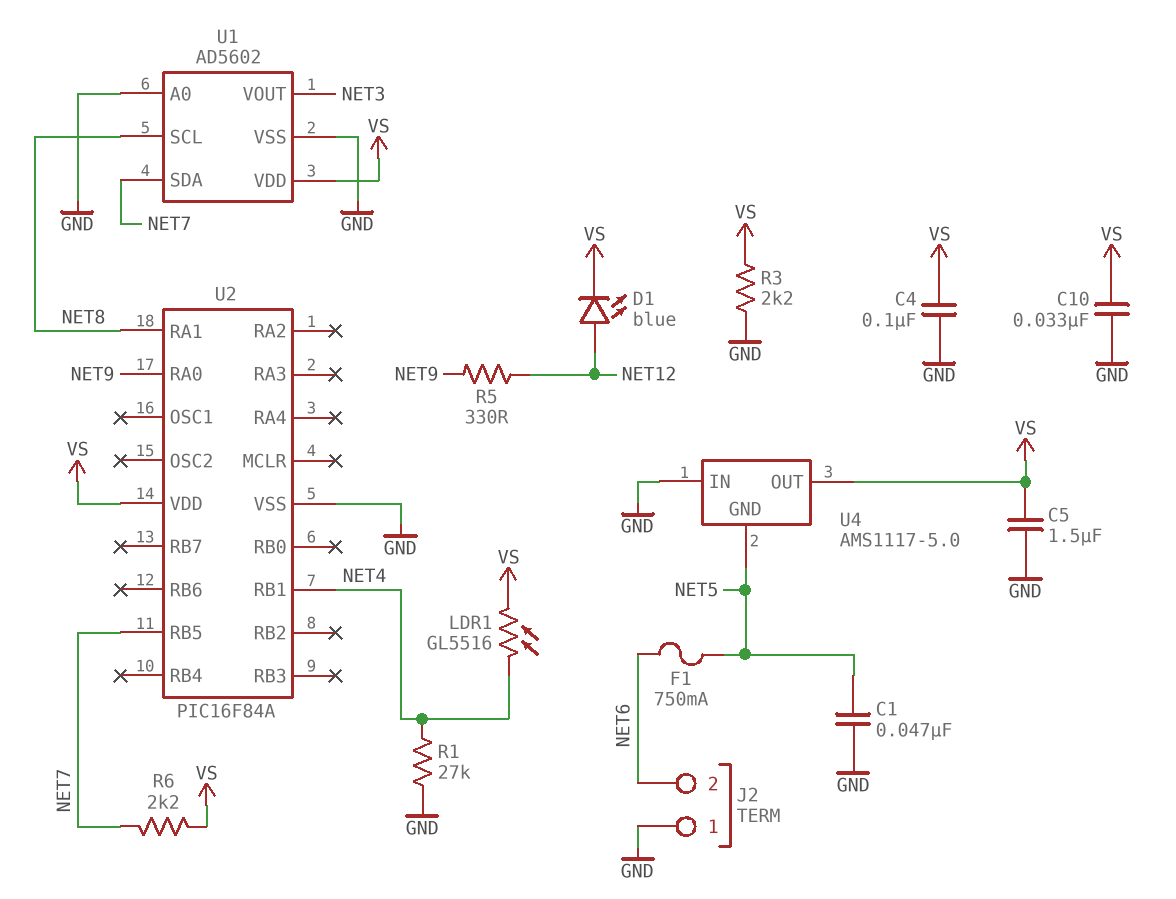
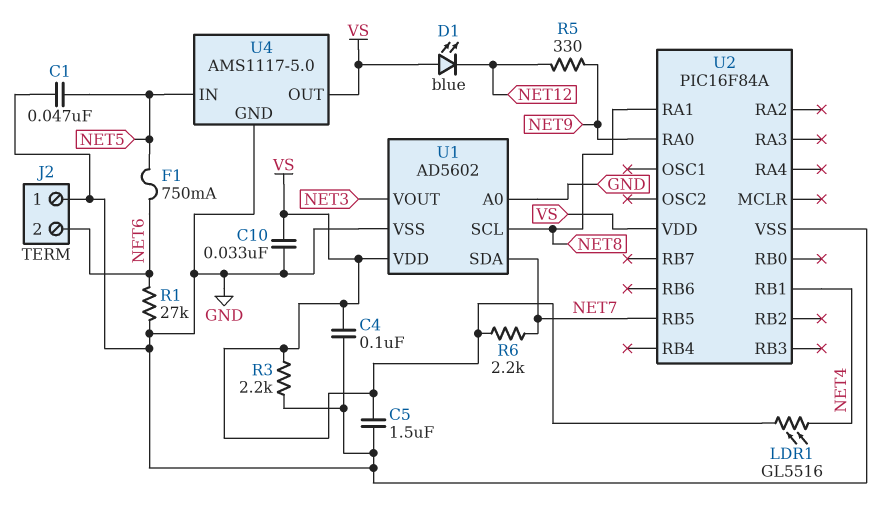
D1: LED blue (A NET12, K VS) -> LED blue (A VS, K NET12)
R1: 27k (GND, NET4) -> 27k (GND, NET6)
U4 pin GND: NET5 -> GND
U4 pin IN: GND -> NET5

